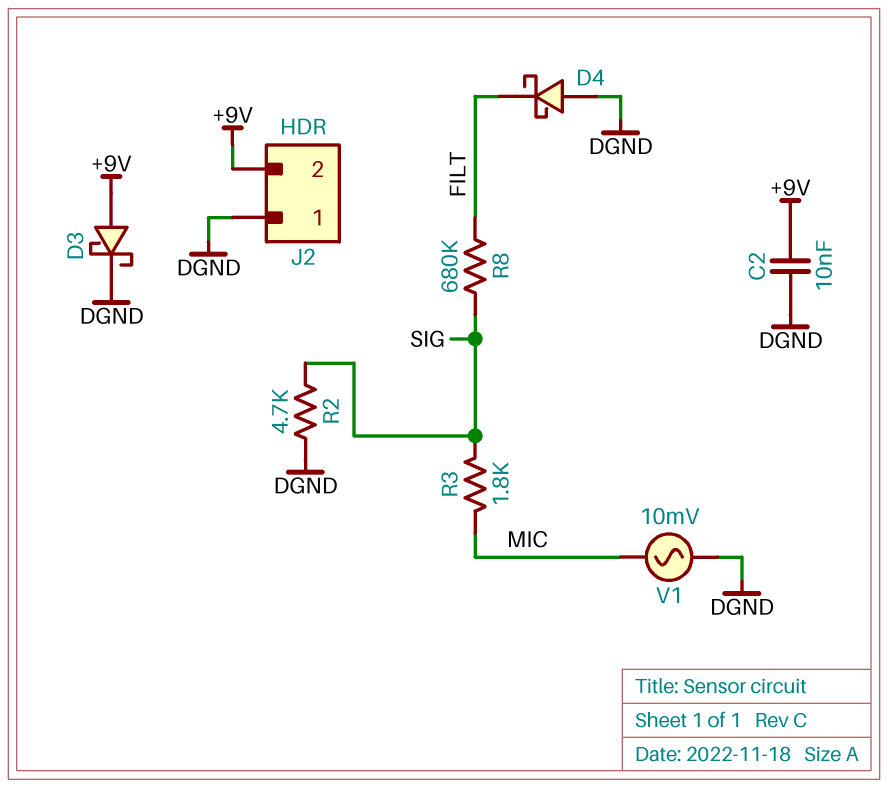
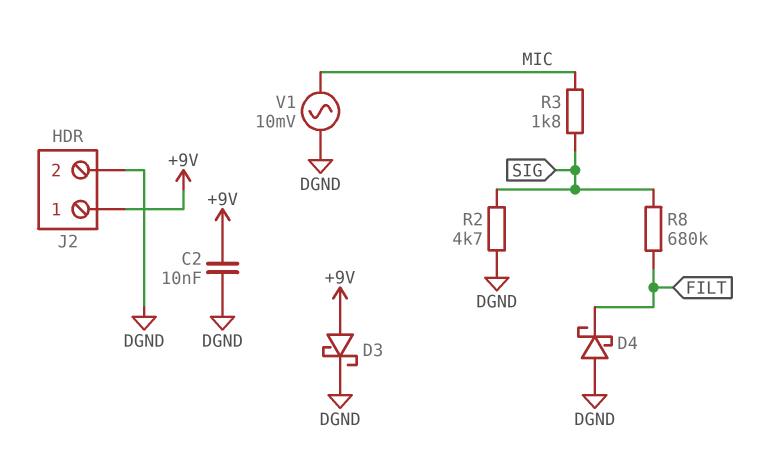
J2 pin 1: DGND -> +9V
J2 pin 2: +9V -> DGND

